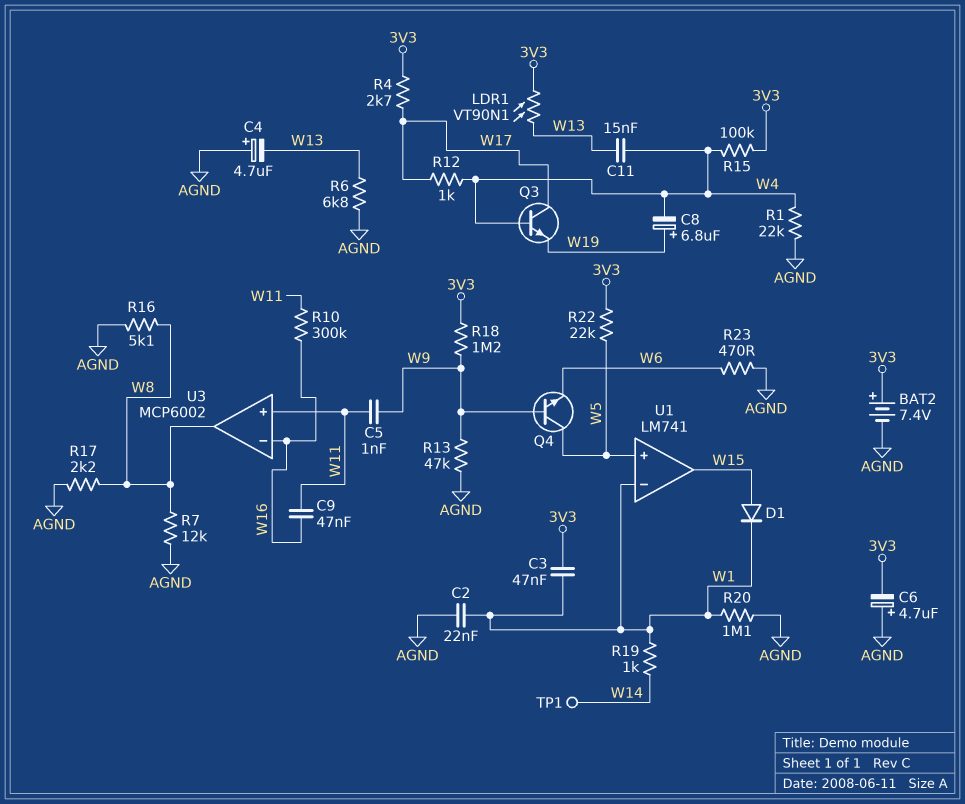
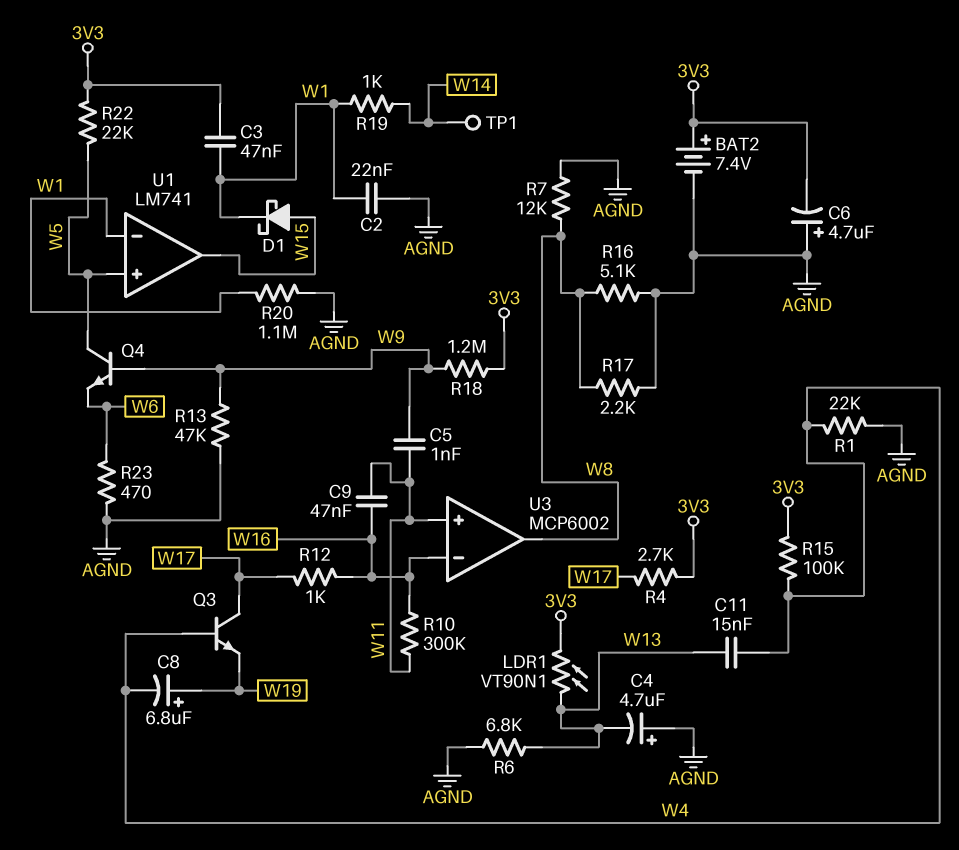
D1: diode (A W15, K W1) -> schottky (A W15, K W1)
R12: 1k (W4, W17) -> 1k (W16, W17)

